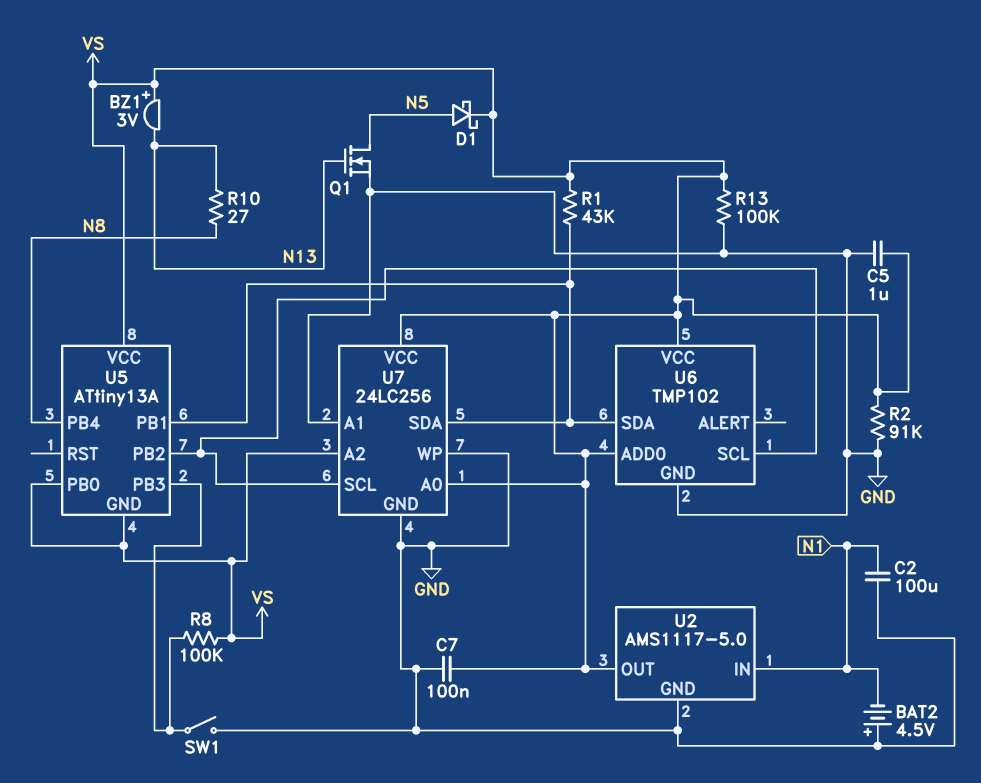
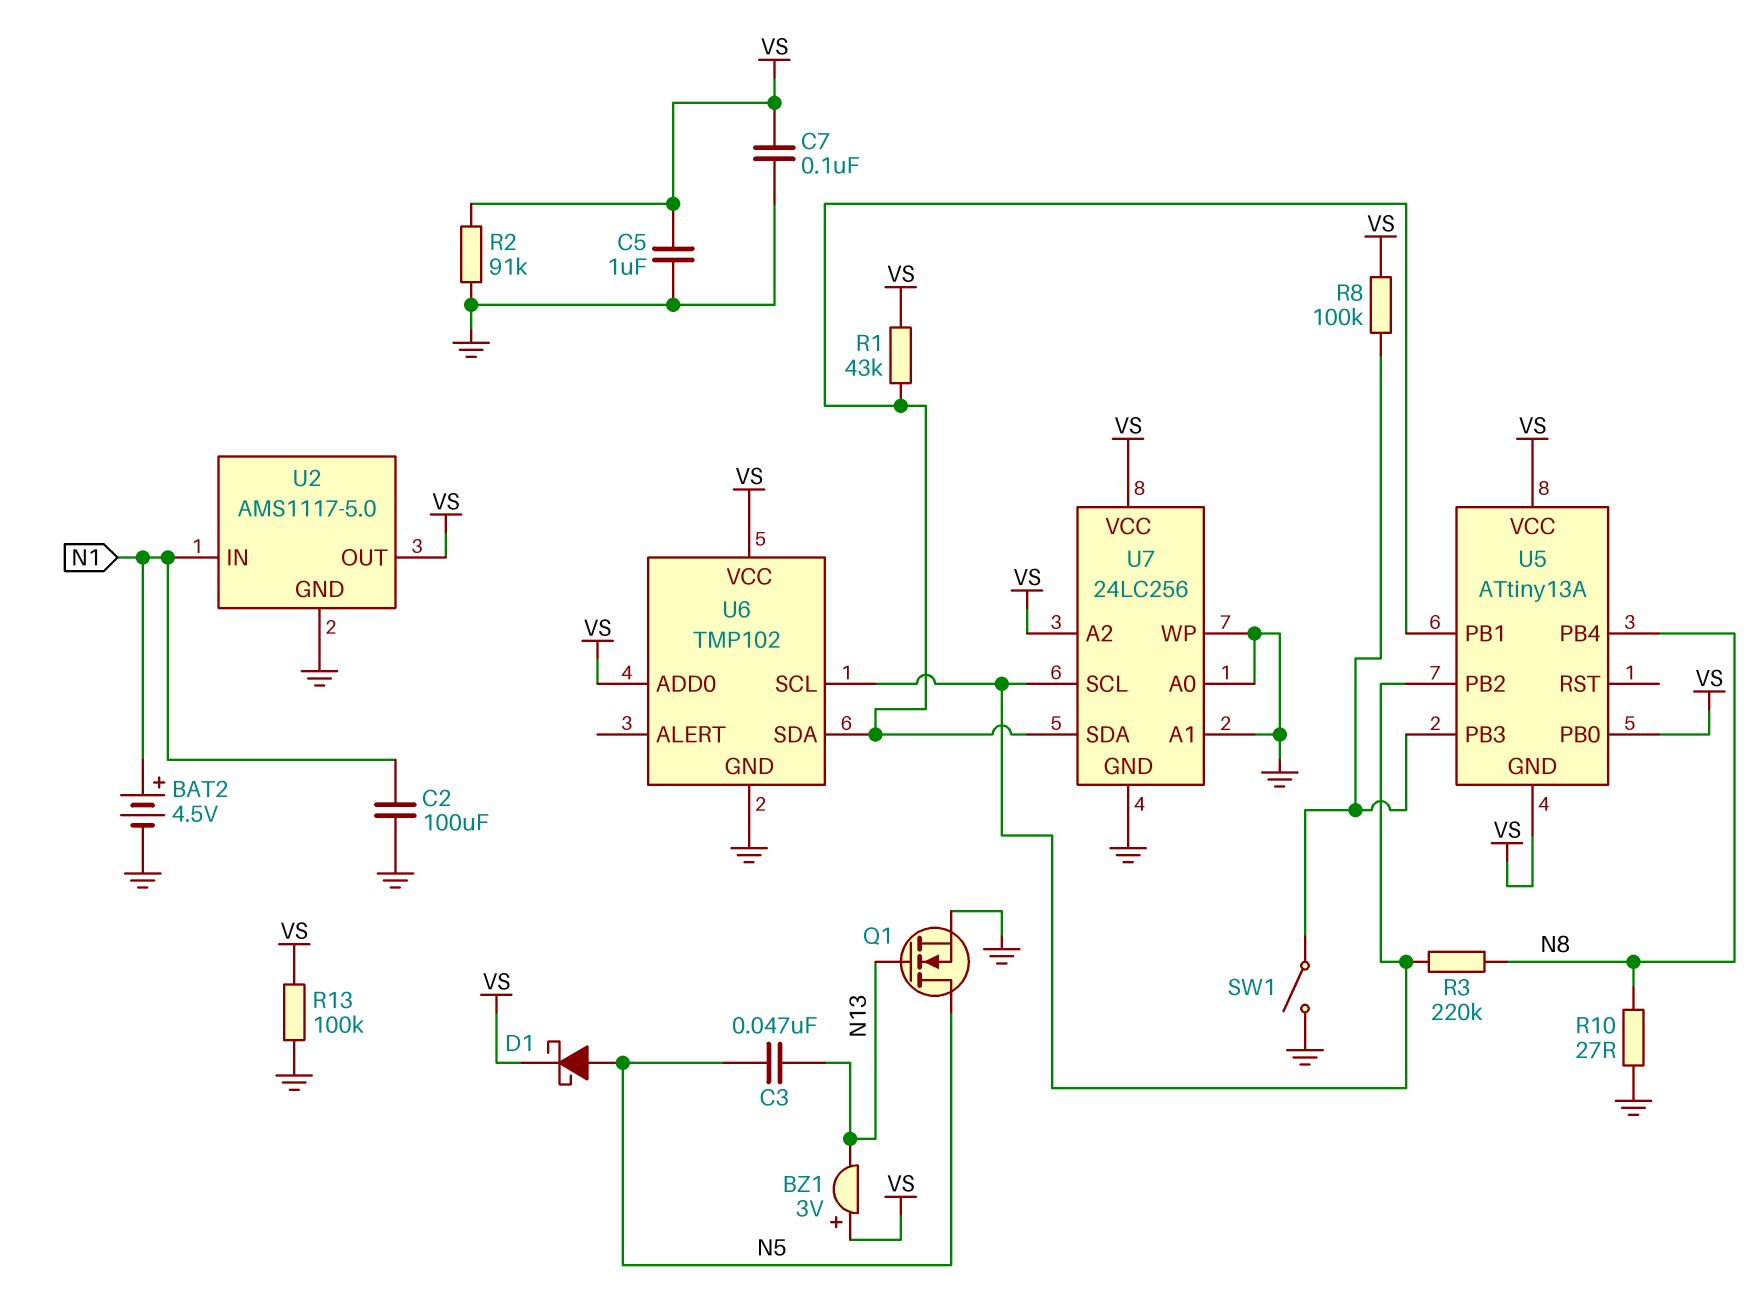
BAT2: 4.5V (plus GND, minus N1) -> 4.5V (plus N1, minus GND)
C3: none -> 47nF (N5, N13)
R3: none -> 220k (N8, U5/PB2)
R10: 27 (N8, N13) -> 27 (GND, N8)
U7 pin A0: VS -> GND

